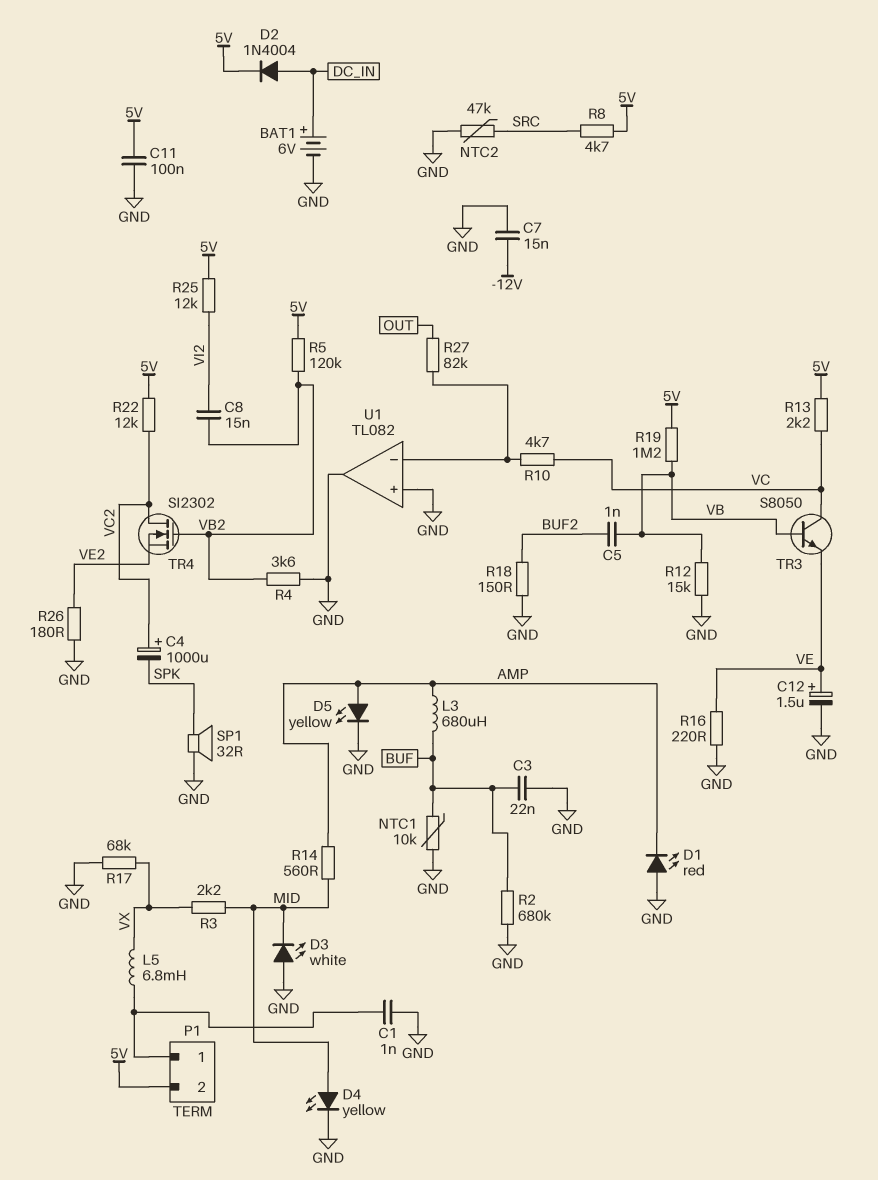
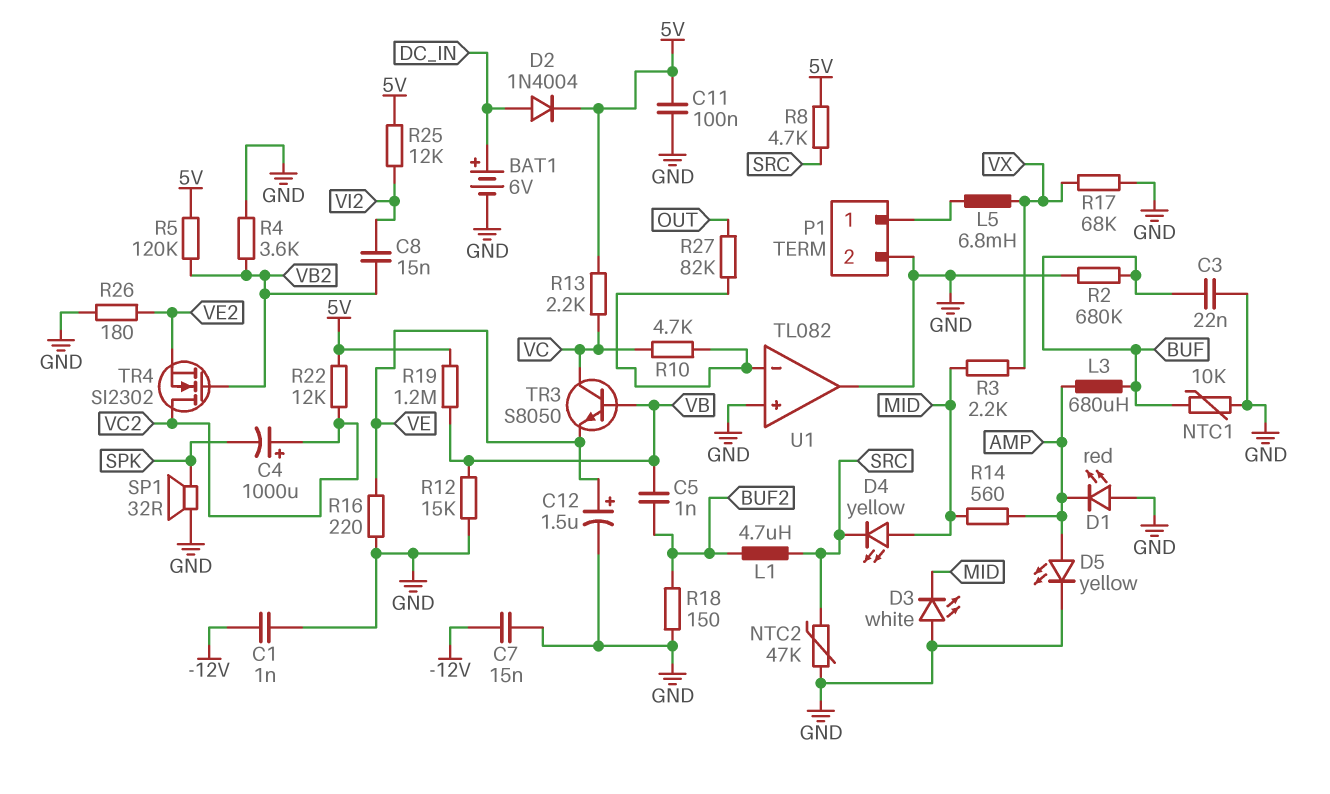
C1: 1nF (GND, P1/1) -> 1nF (-12V, GND)
D4: LED yellow (A MID, K GND) -> LED yellow (A MID, K SRC)
L1: none -> 4.7uH (BUF2, SRC)
P1 pin 2: 5V -> GND

